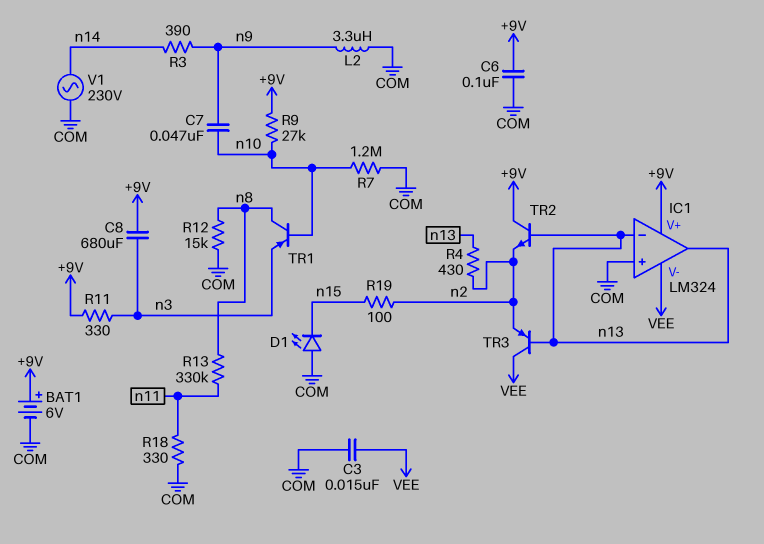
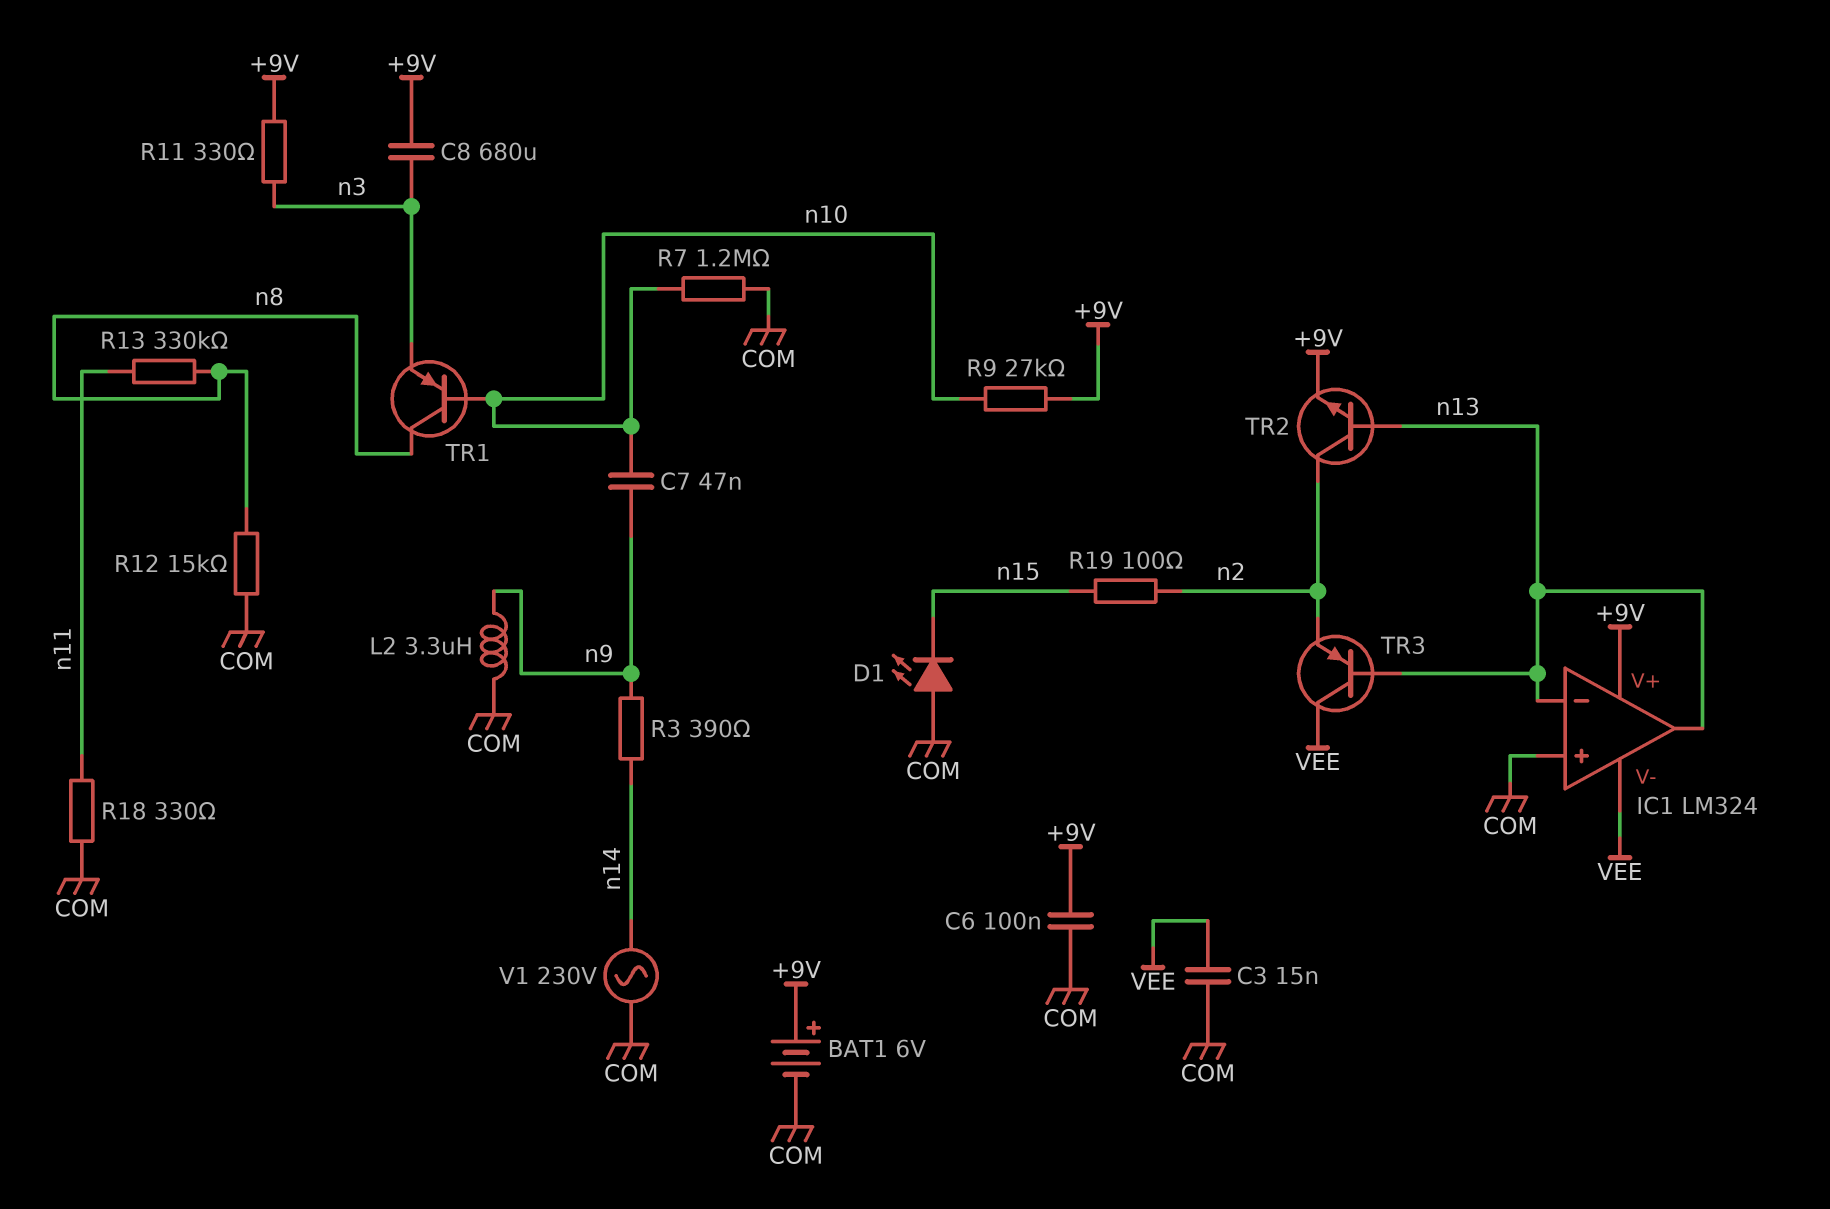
R4: 430 (n2, n13) -> none
TR2: NPN (B n13, C +9V, E n2) -> NPN (B n13, C n2, E +9V)

